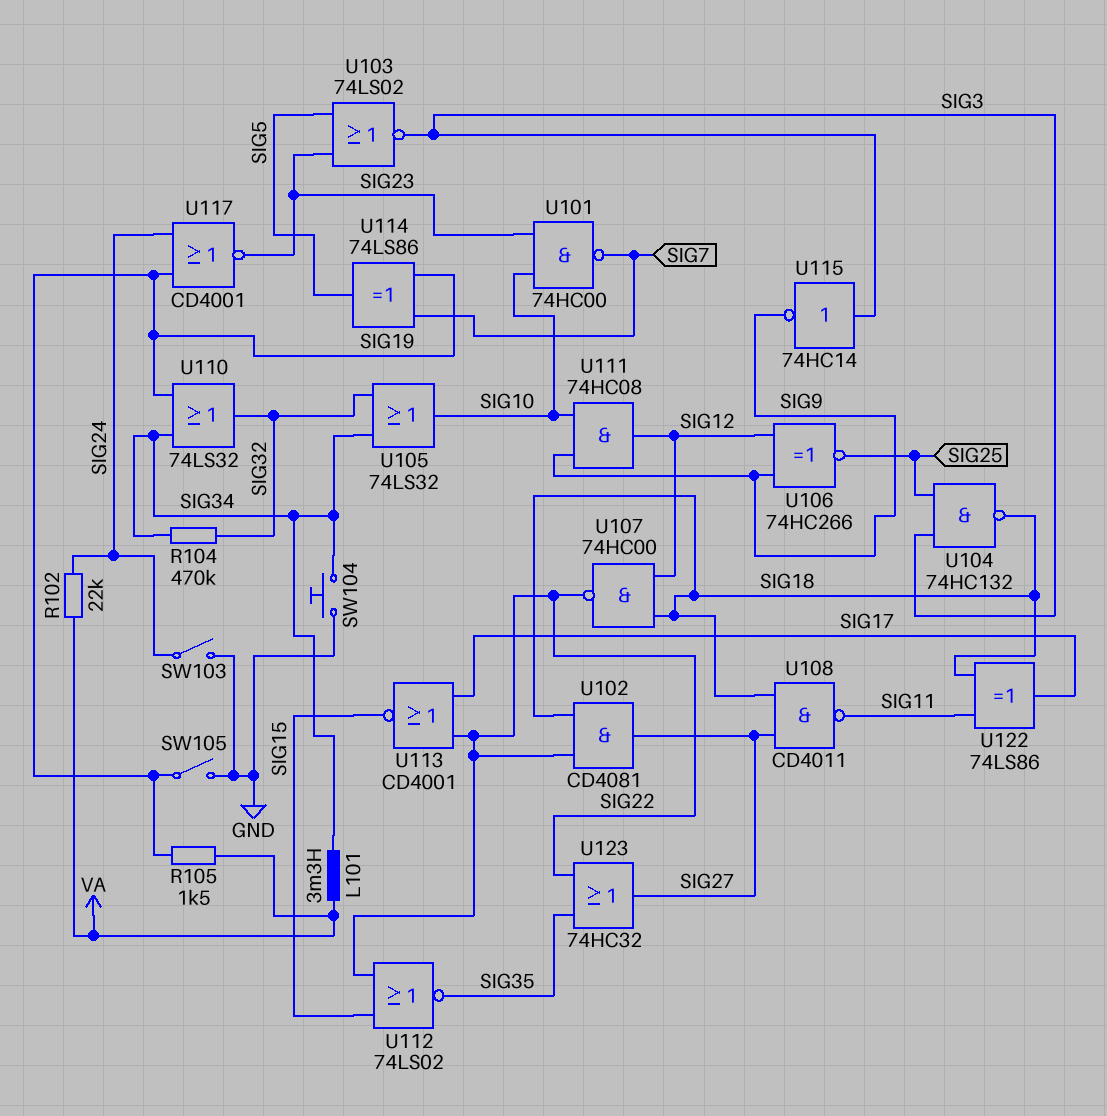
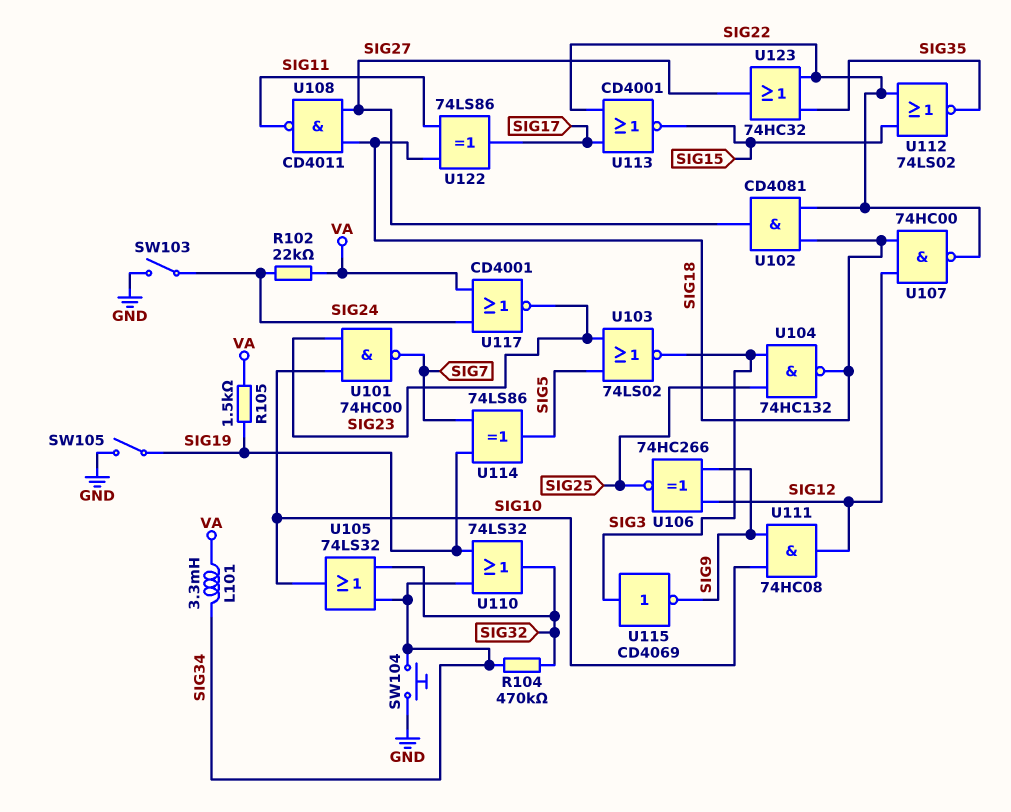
U115: NOT 74HC14 (in SIG3, out SIG9) -> NOT CD4069 (in SIG3, out SIG9)
U117: NOR CD4001 (in SIG19, in SIG24, out SIG23) -> NOR CD4001 (in SIG24, in VA, out SIG23)

